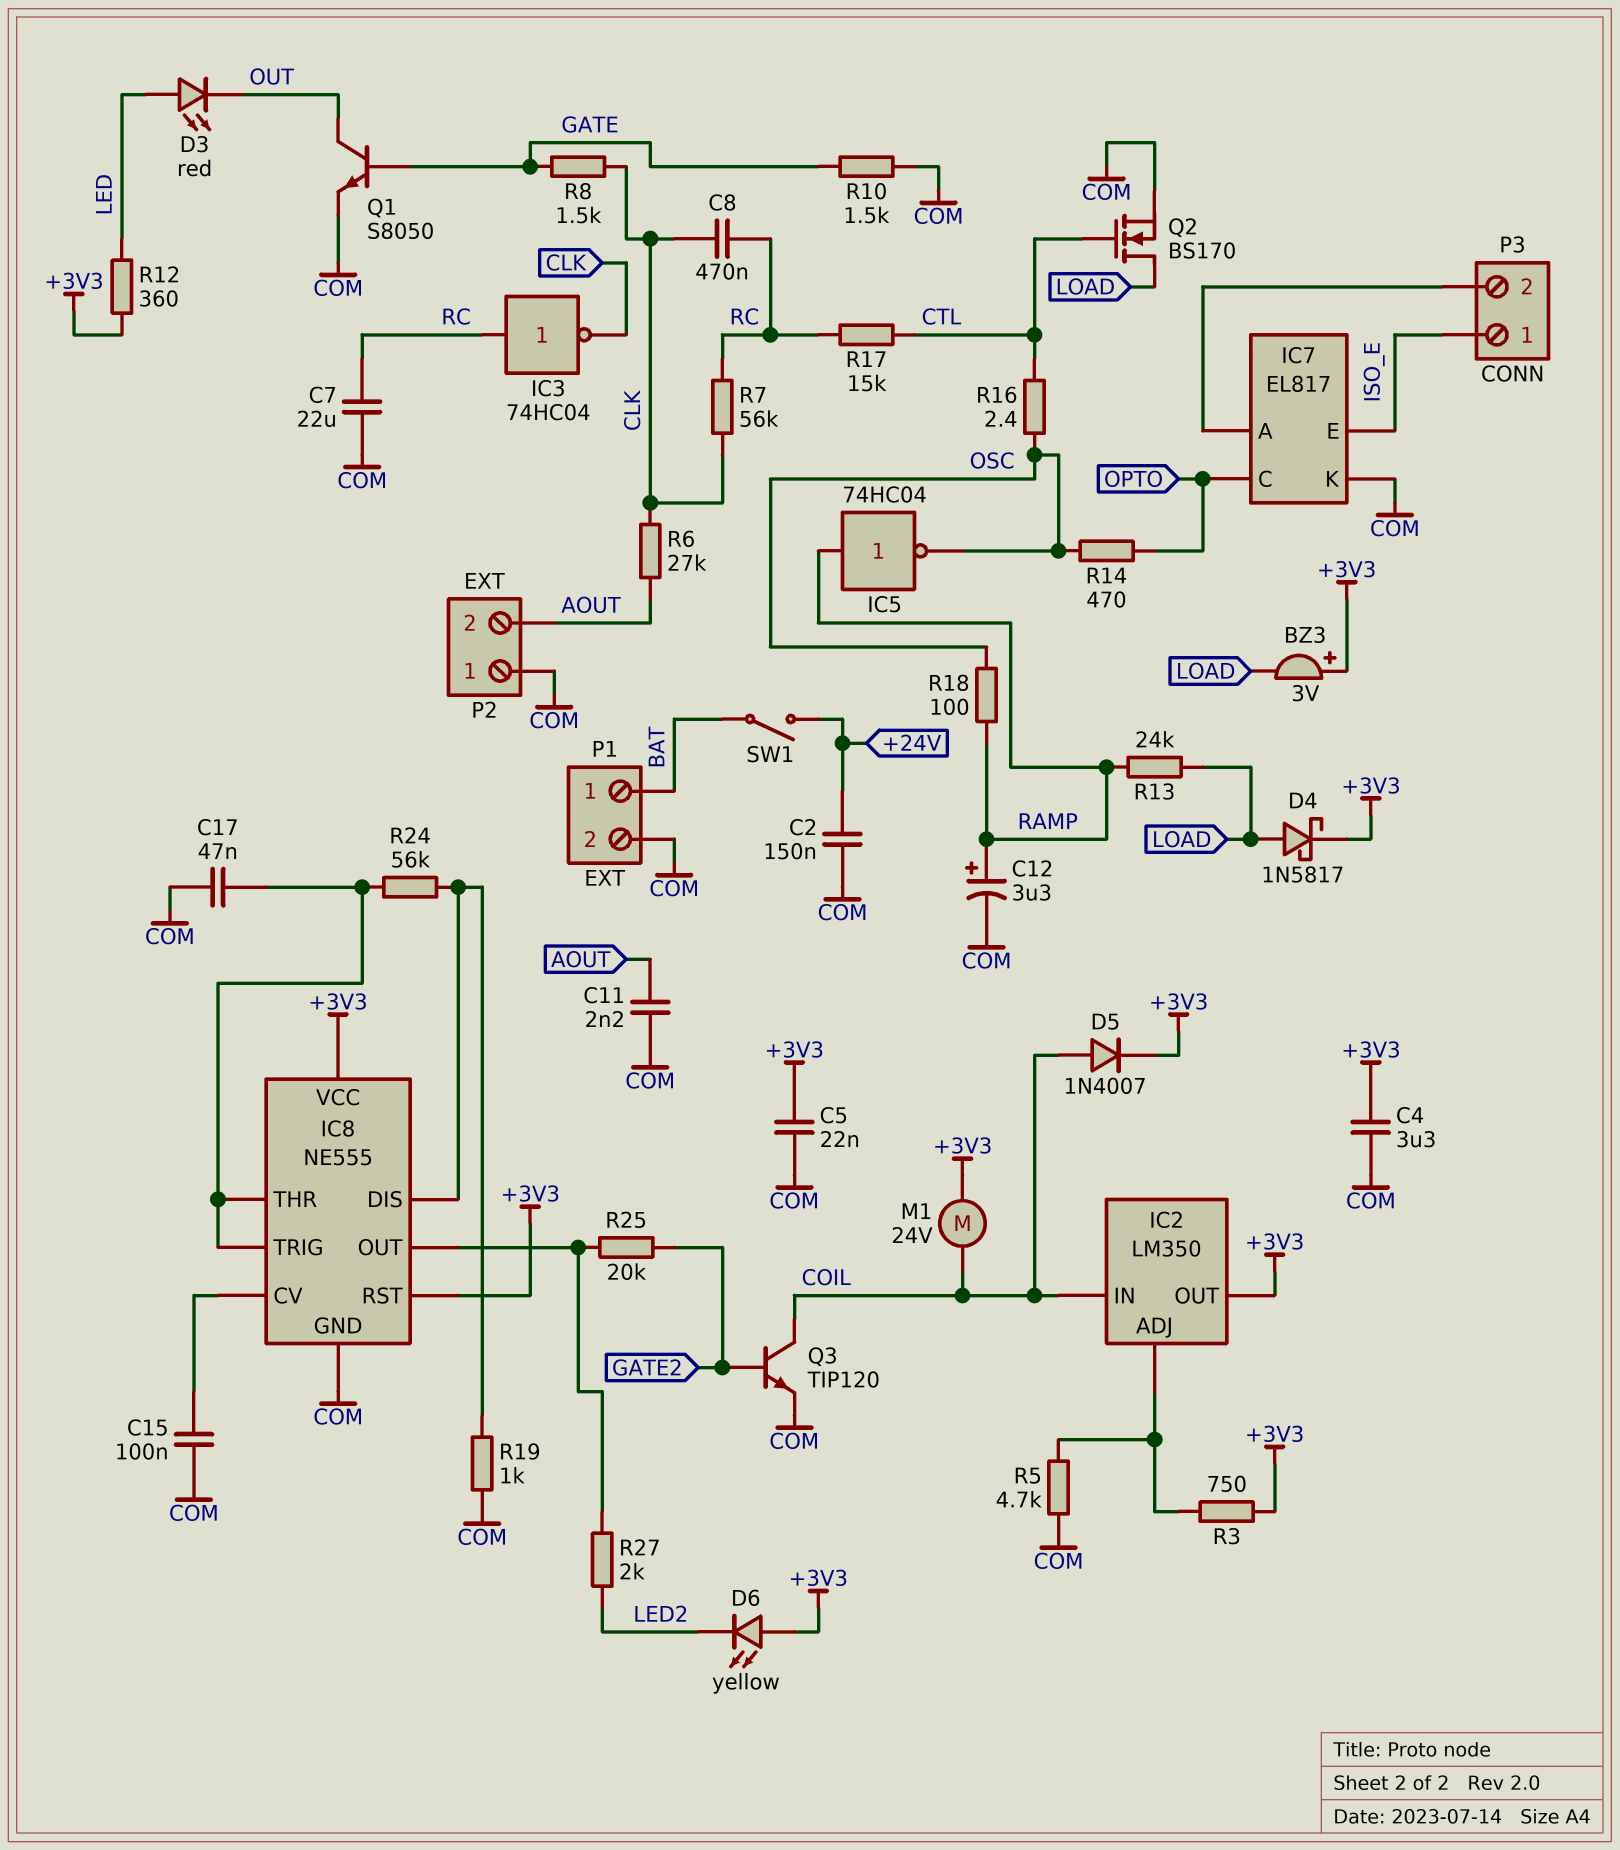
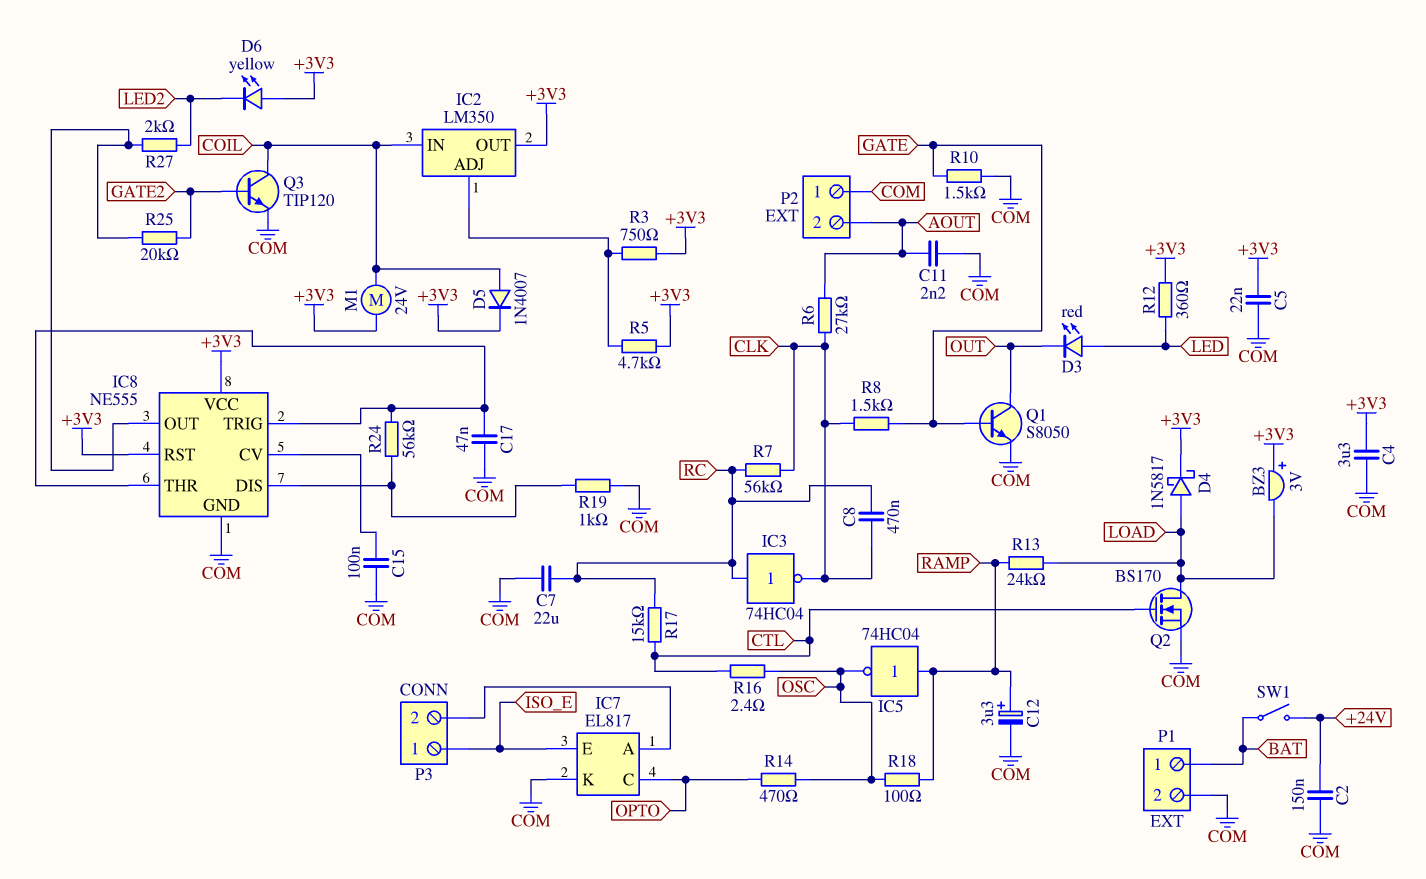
R5: 4.7k (COM, IC2/ADJ) -> 4.7k (+3V3, IC2/ADJ)

